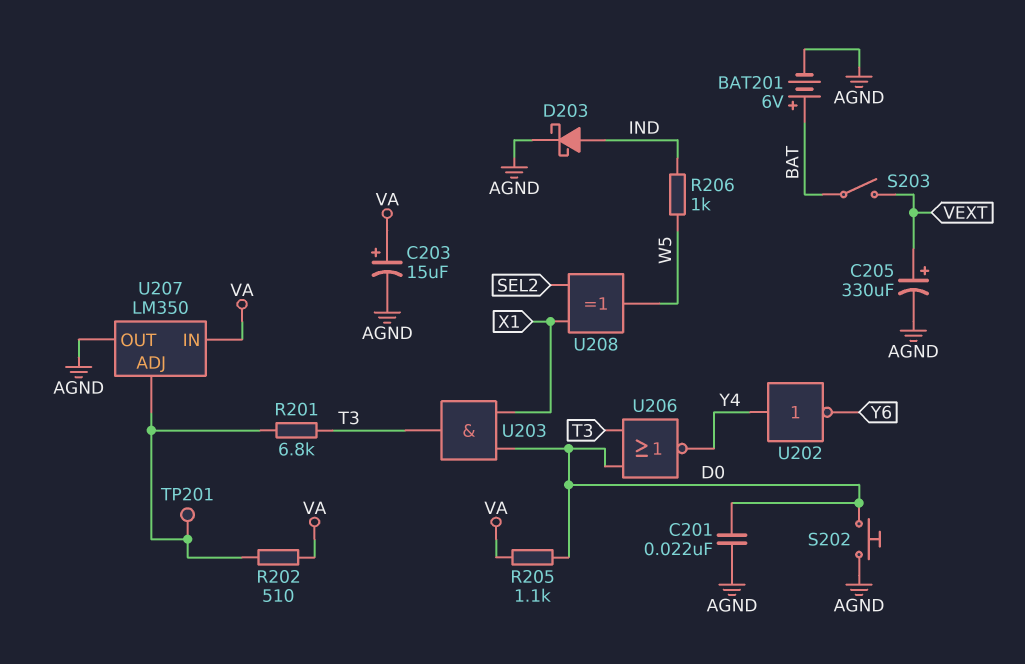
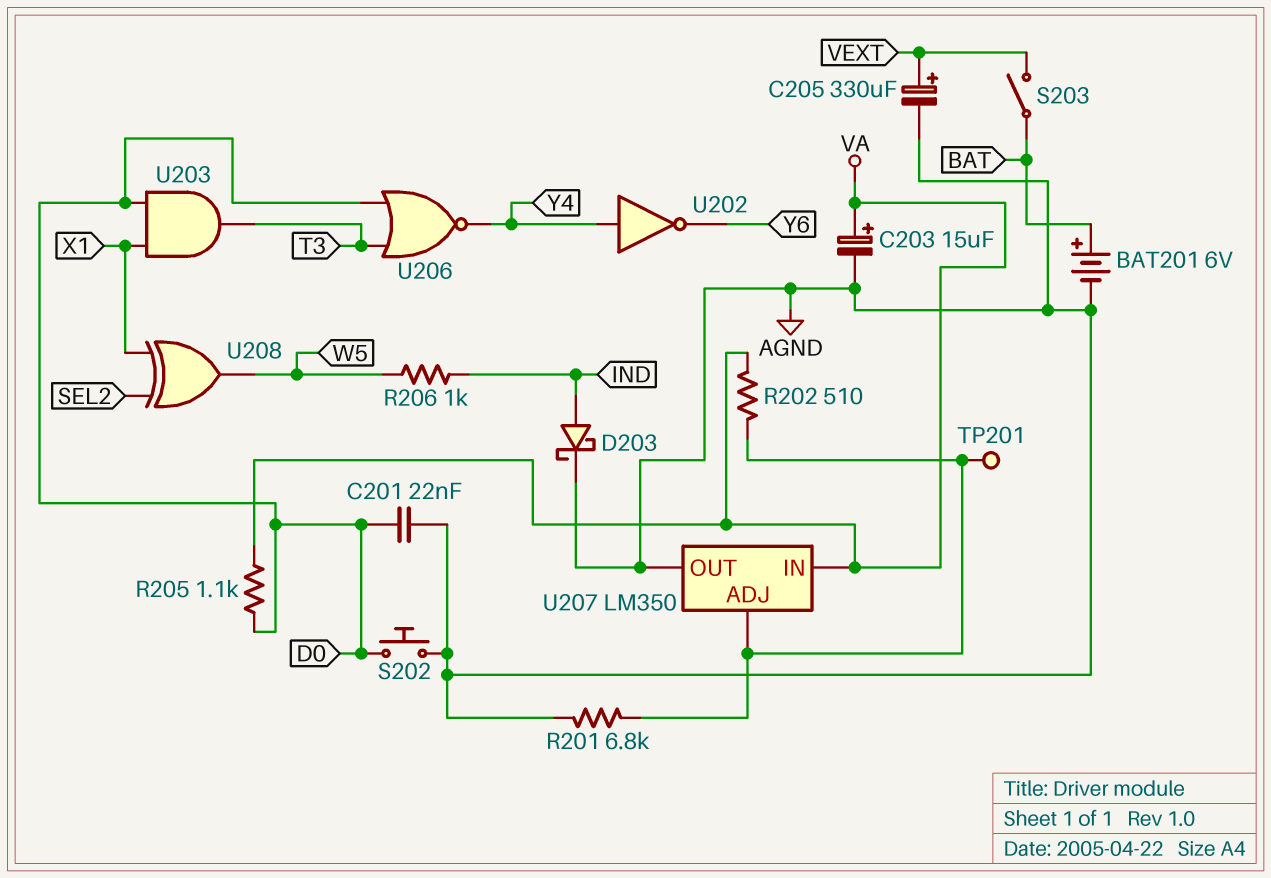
R201: 6.8k (T3, U207/ADJ) -> 6.8k (AGND, U207/ADJ)

